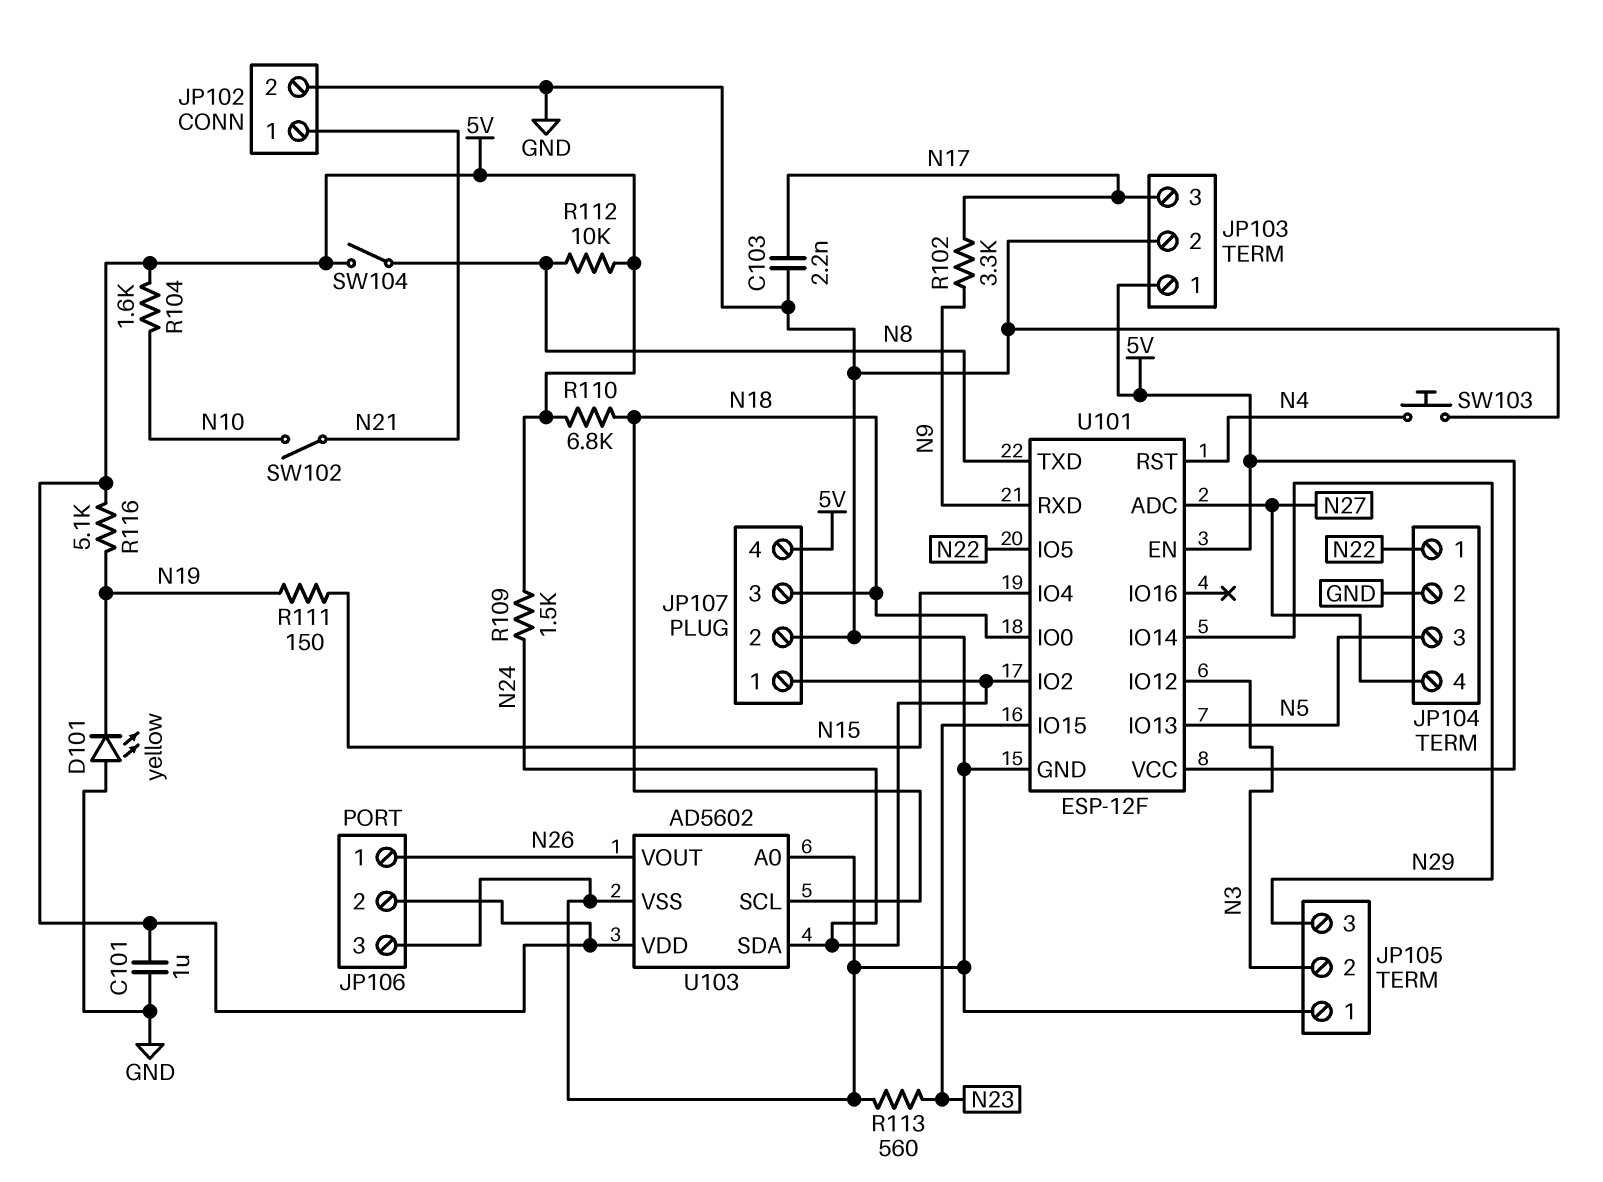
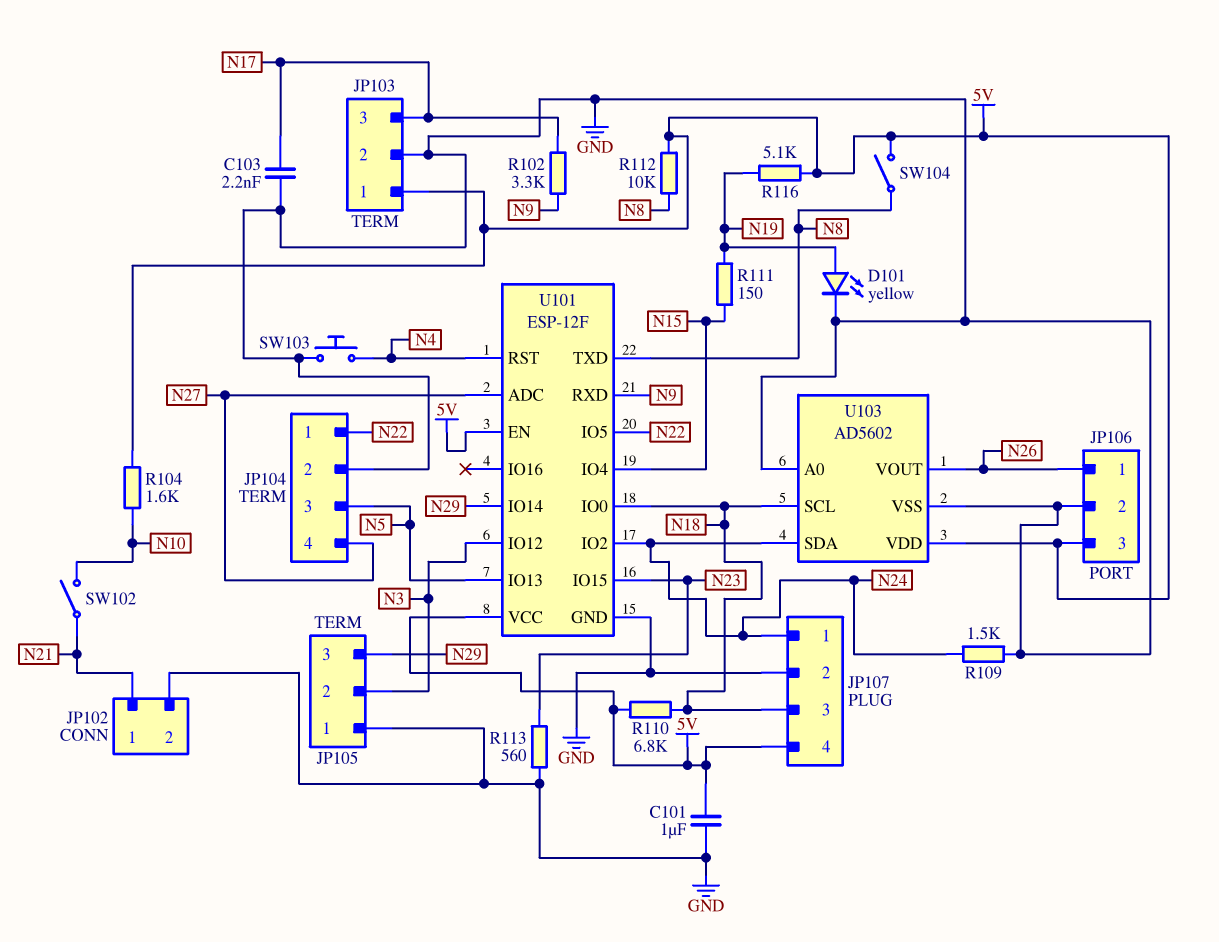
D101: LED yellow (A GND, K N19) -> LED yellow (A N19, K GND)
JP106 pin 2: 5V -> GND
JP106 pin 3: GND -> 5V
R109: 1.5k (5V, N24) -> 1.5k (GND, N24)

